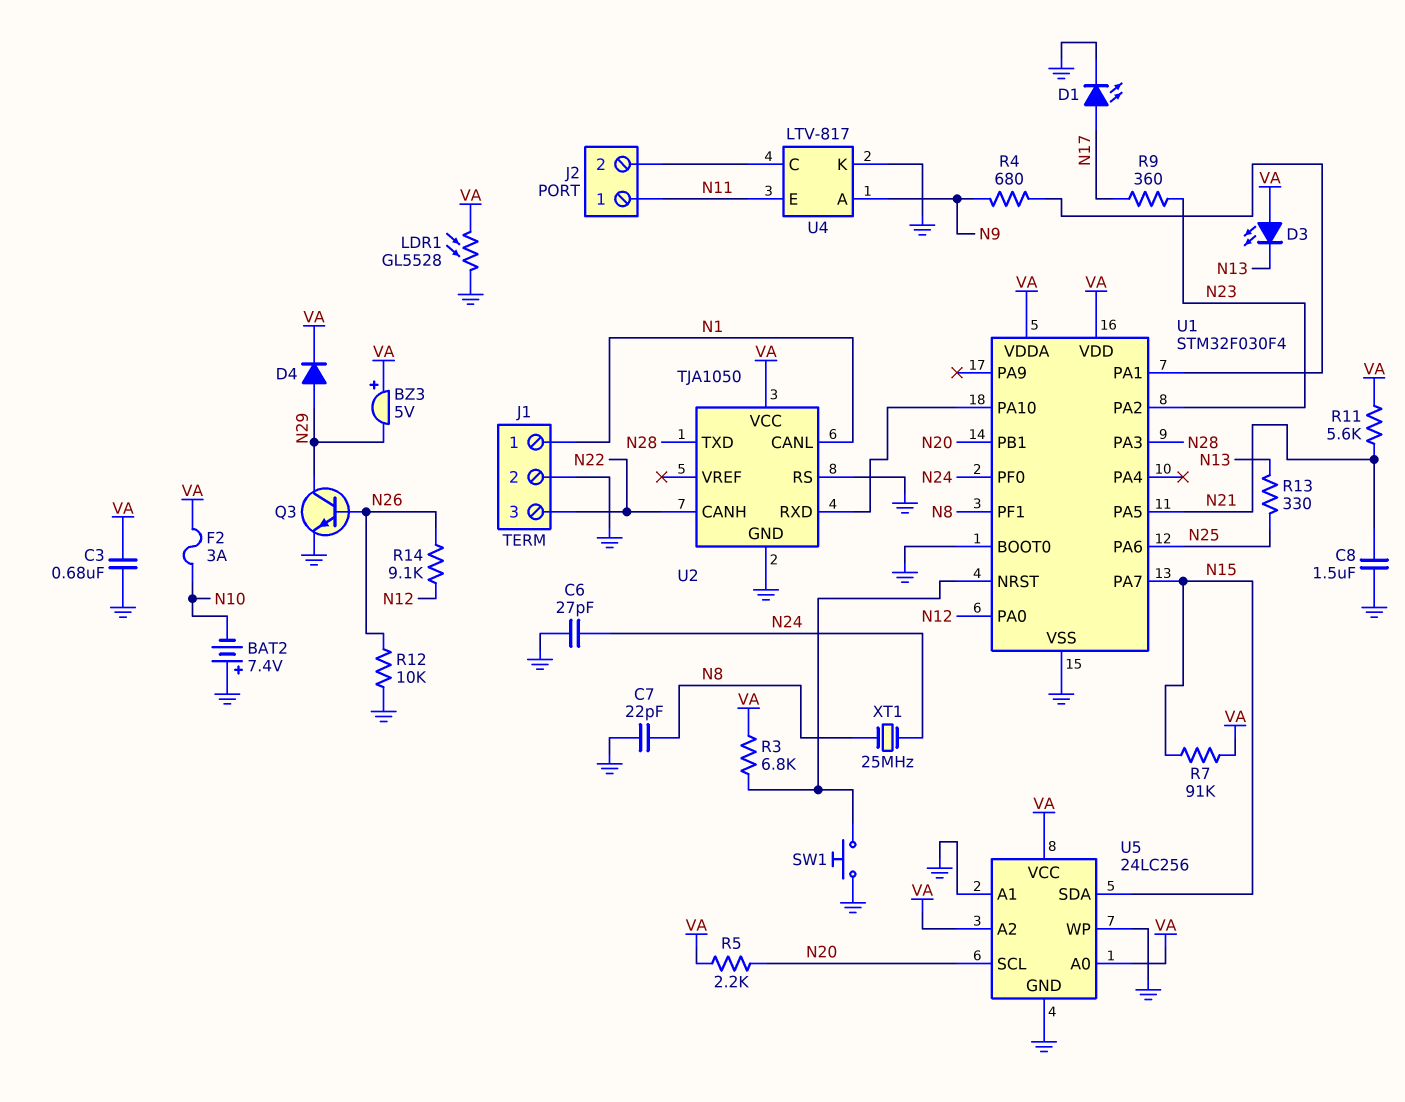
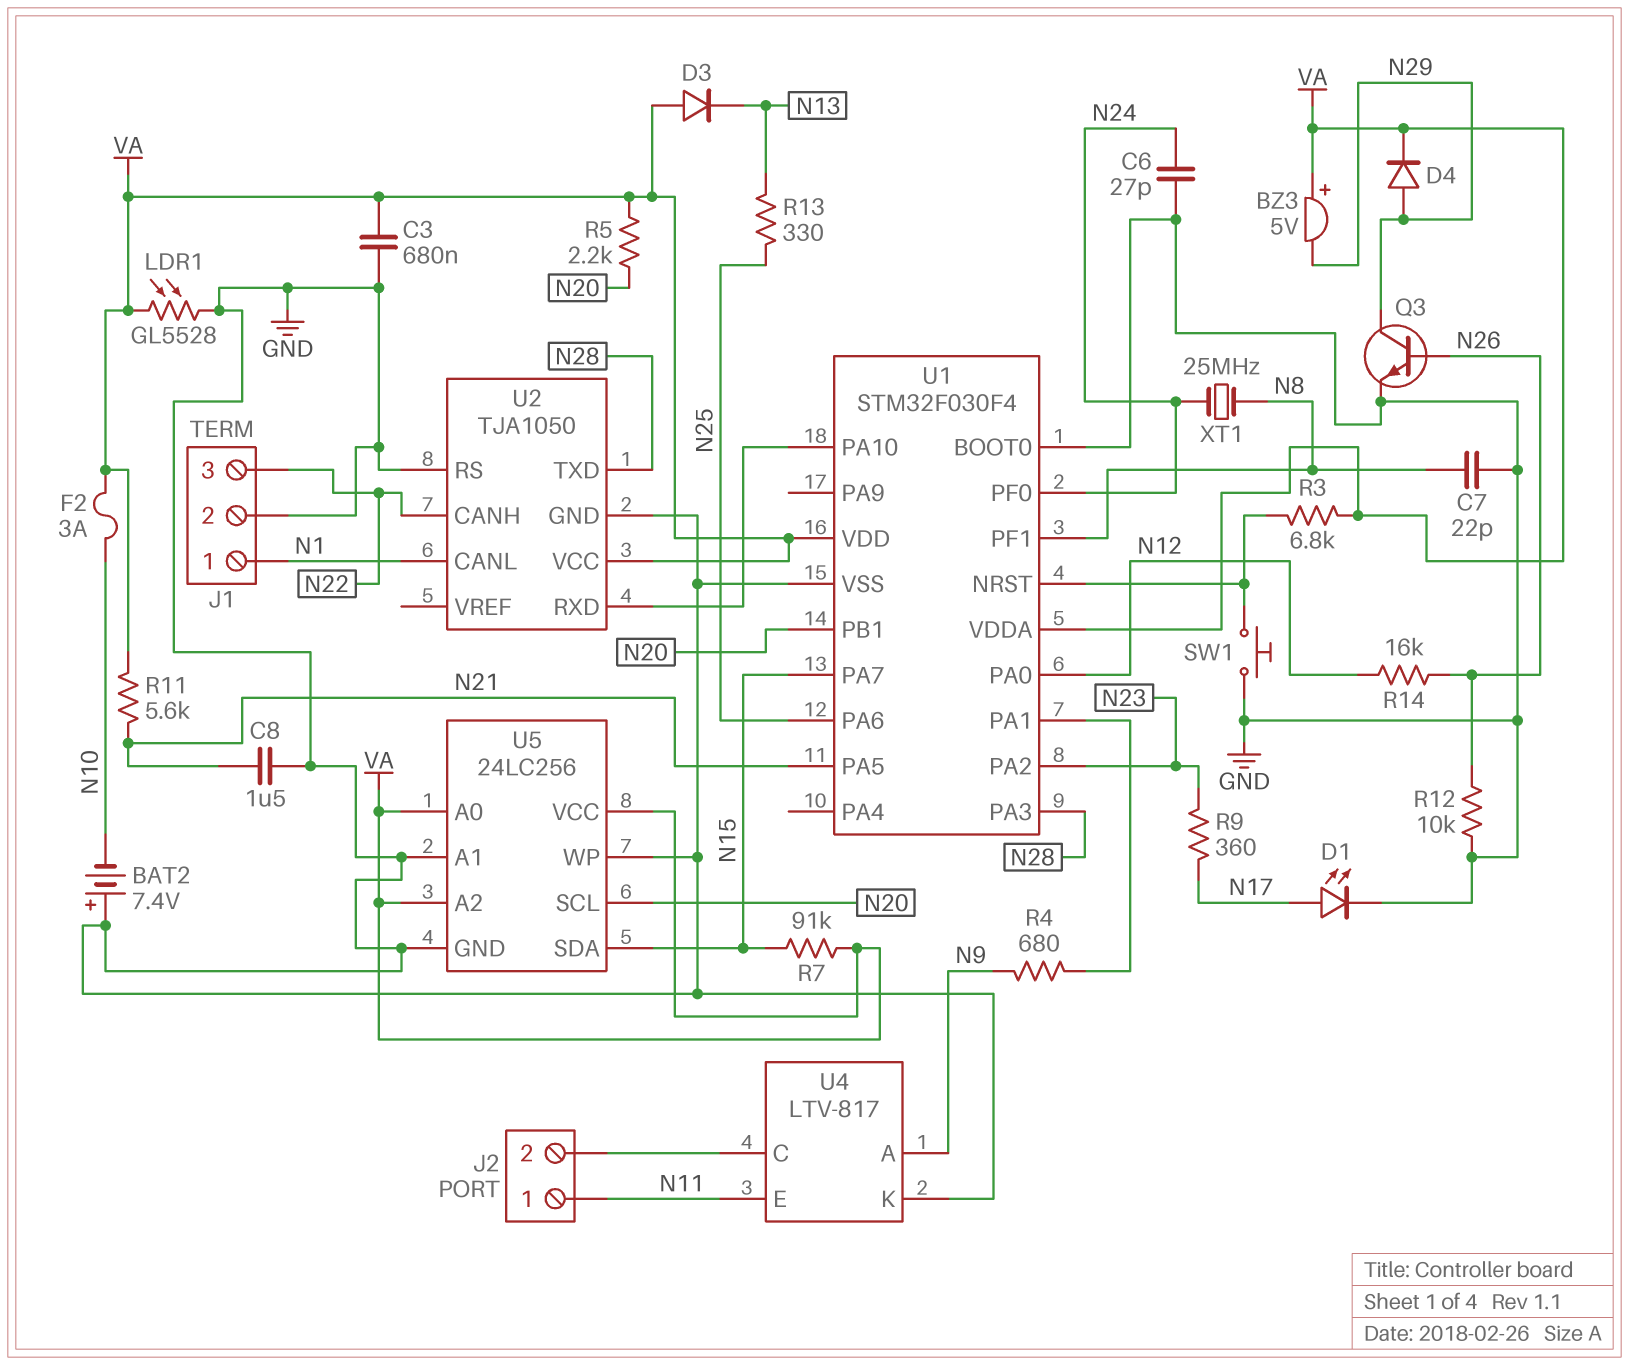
D3: LED (A VA, K N13) -> diode (A VA, K N13)
R14: 9.1k (N12, N26) -> 16k (N12, N26)

